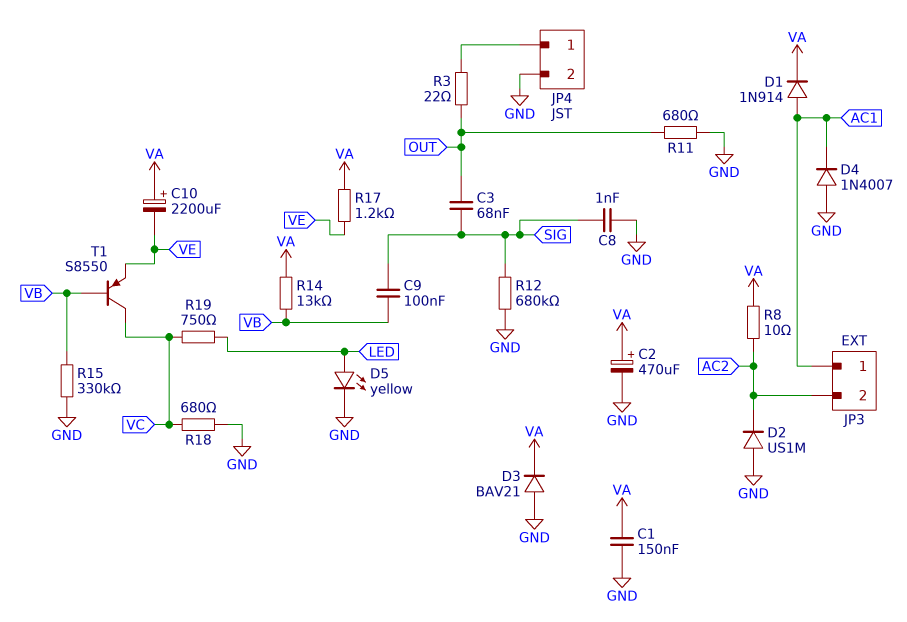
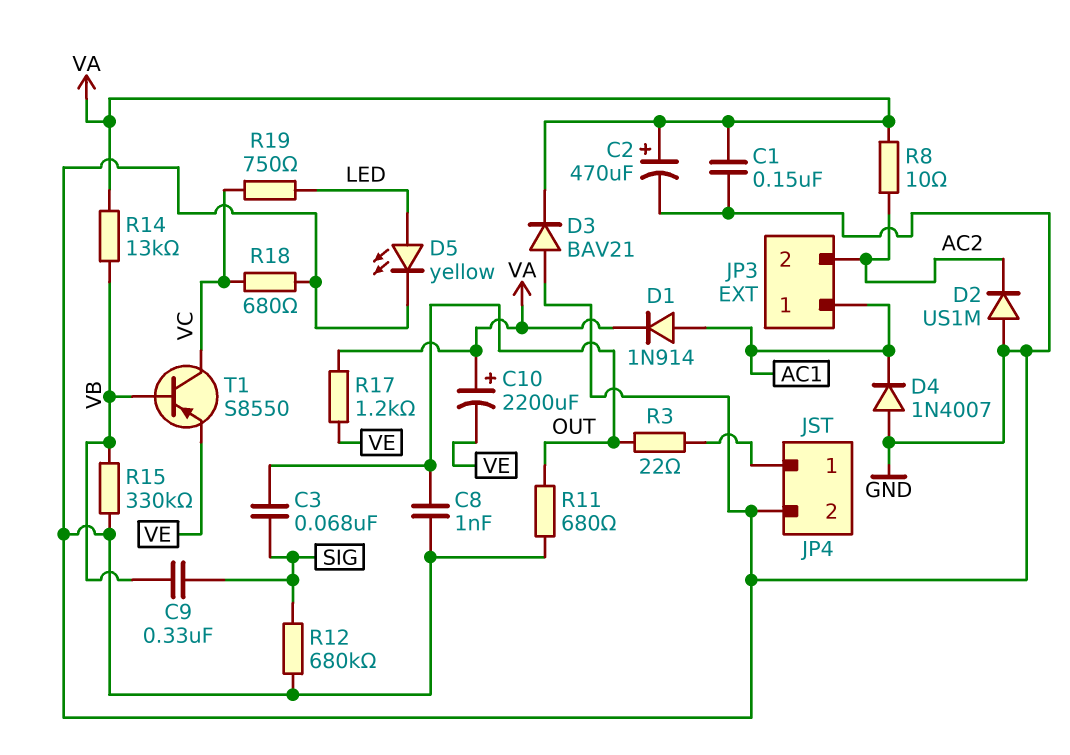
C8: 1nF (GND, SIG) -> 1nF (GND, OUT)
C9: 100nF (SIG, VB) -> 330nF (SIG, VB)

